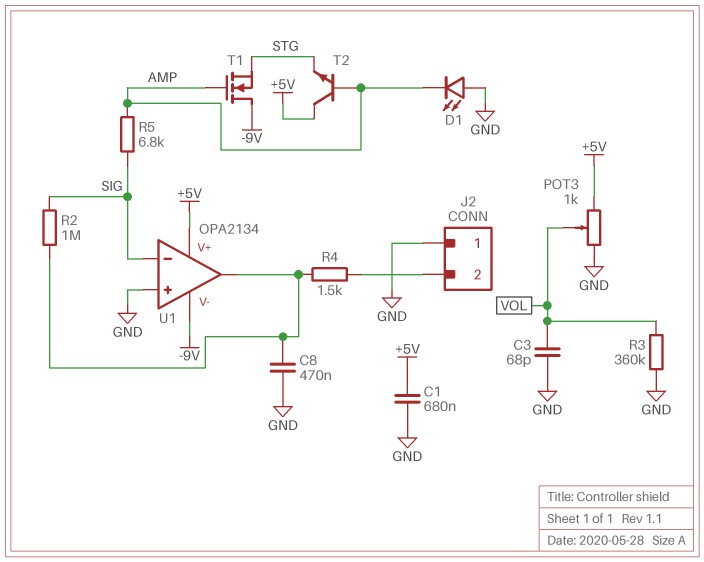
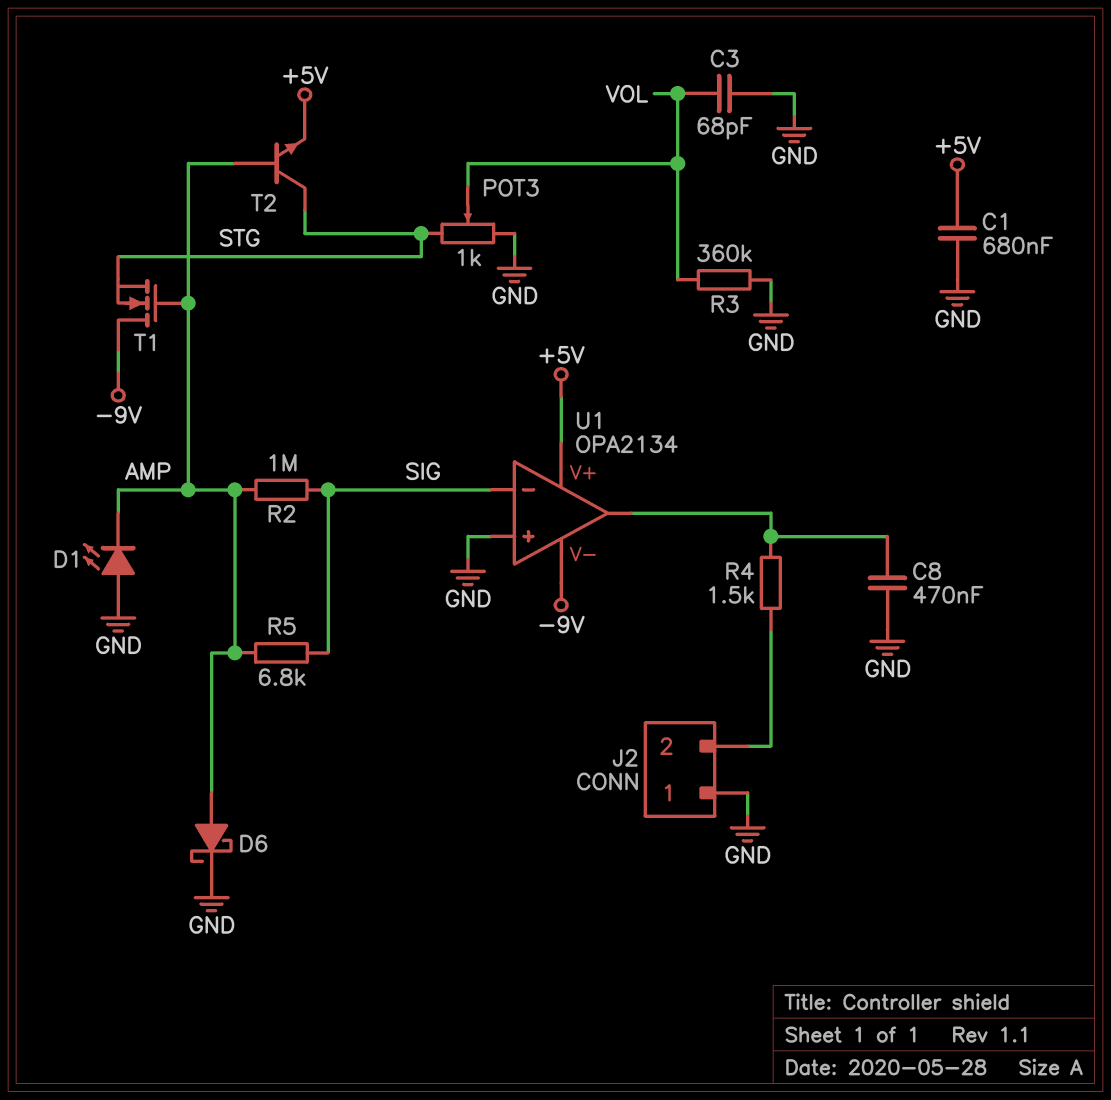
D6: none -> schottky (A AMP, K GND)
POT3: 1k (+5V, GND, wiper VOL) -> 1k (GND, STG, wiper VOL)
R2: 1M (SIG, U1/out) -> 1M (AMP, SIG)
T2: NPN (B AMP, C +5V, E STG) -> NPN (B AMP, C STG, E +5V)

